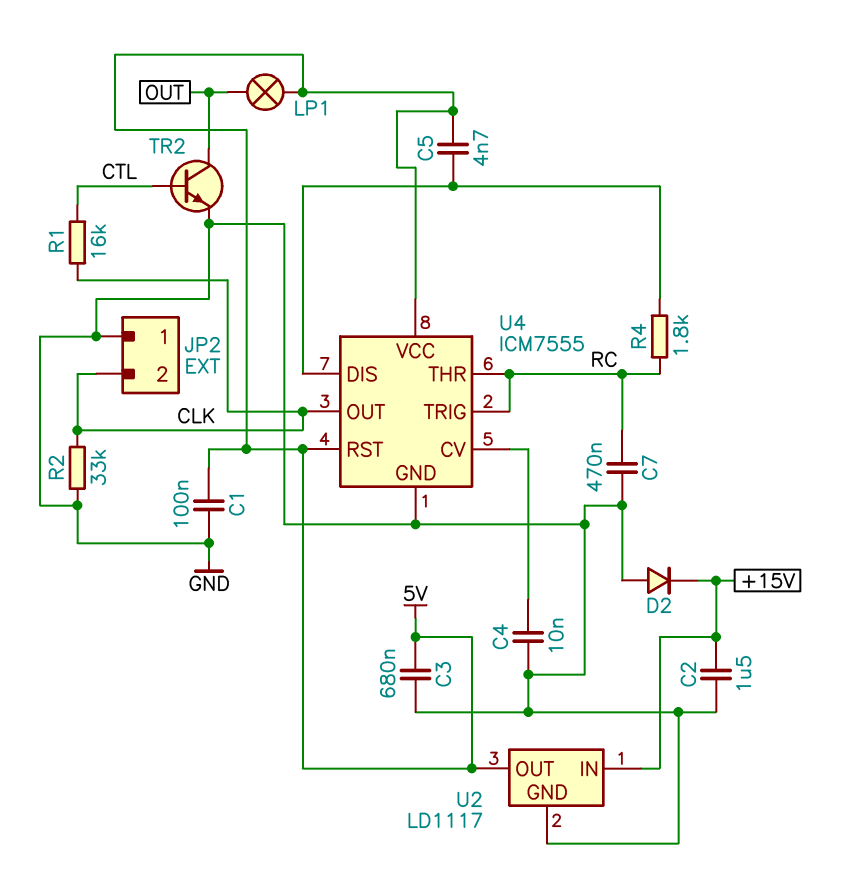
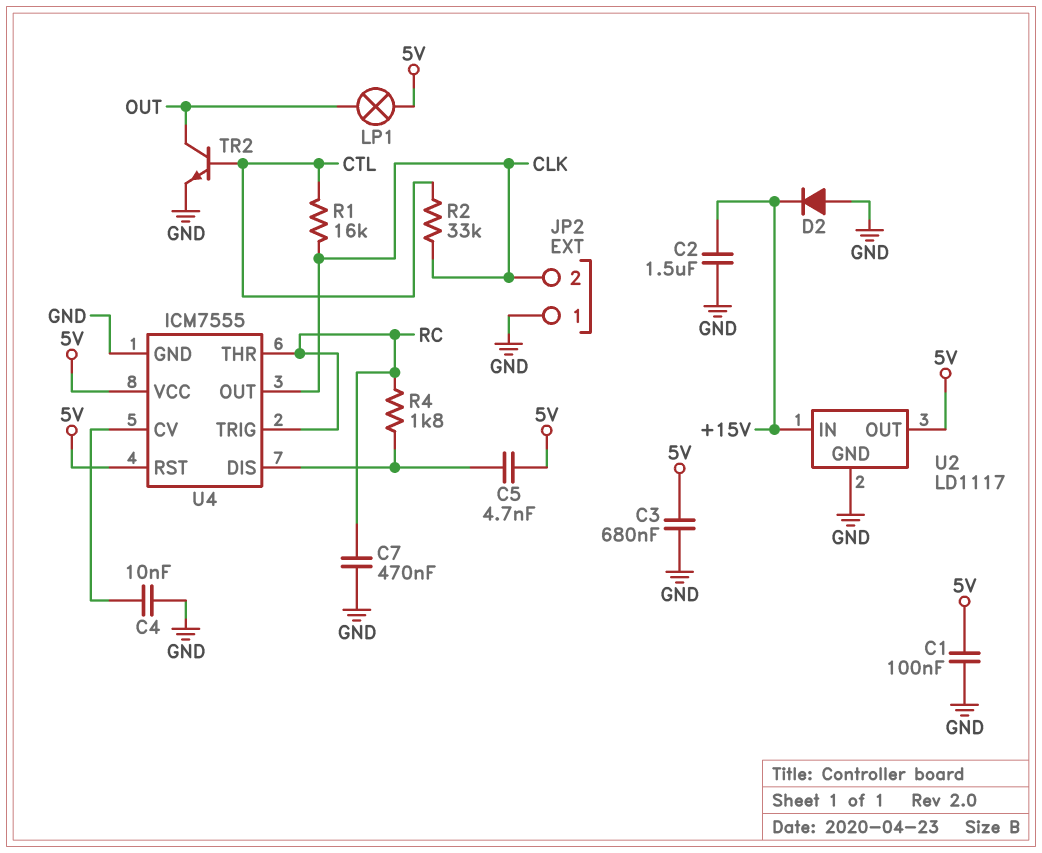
R2: 33k (CLK, GND) -> 33k (CLK, CTL)

